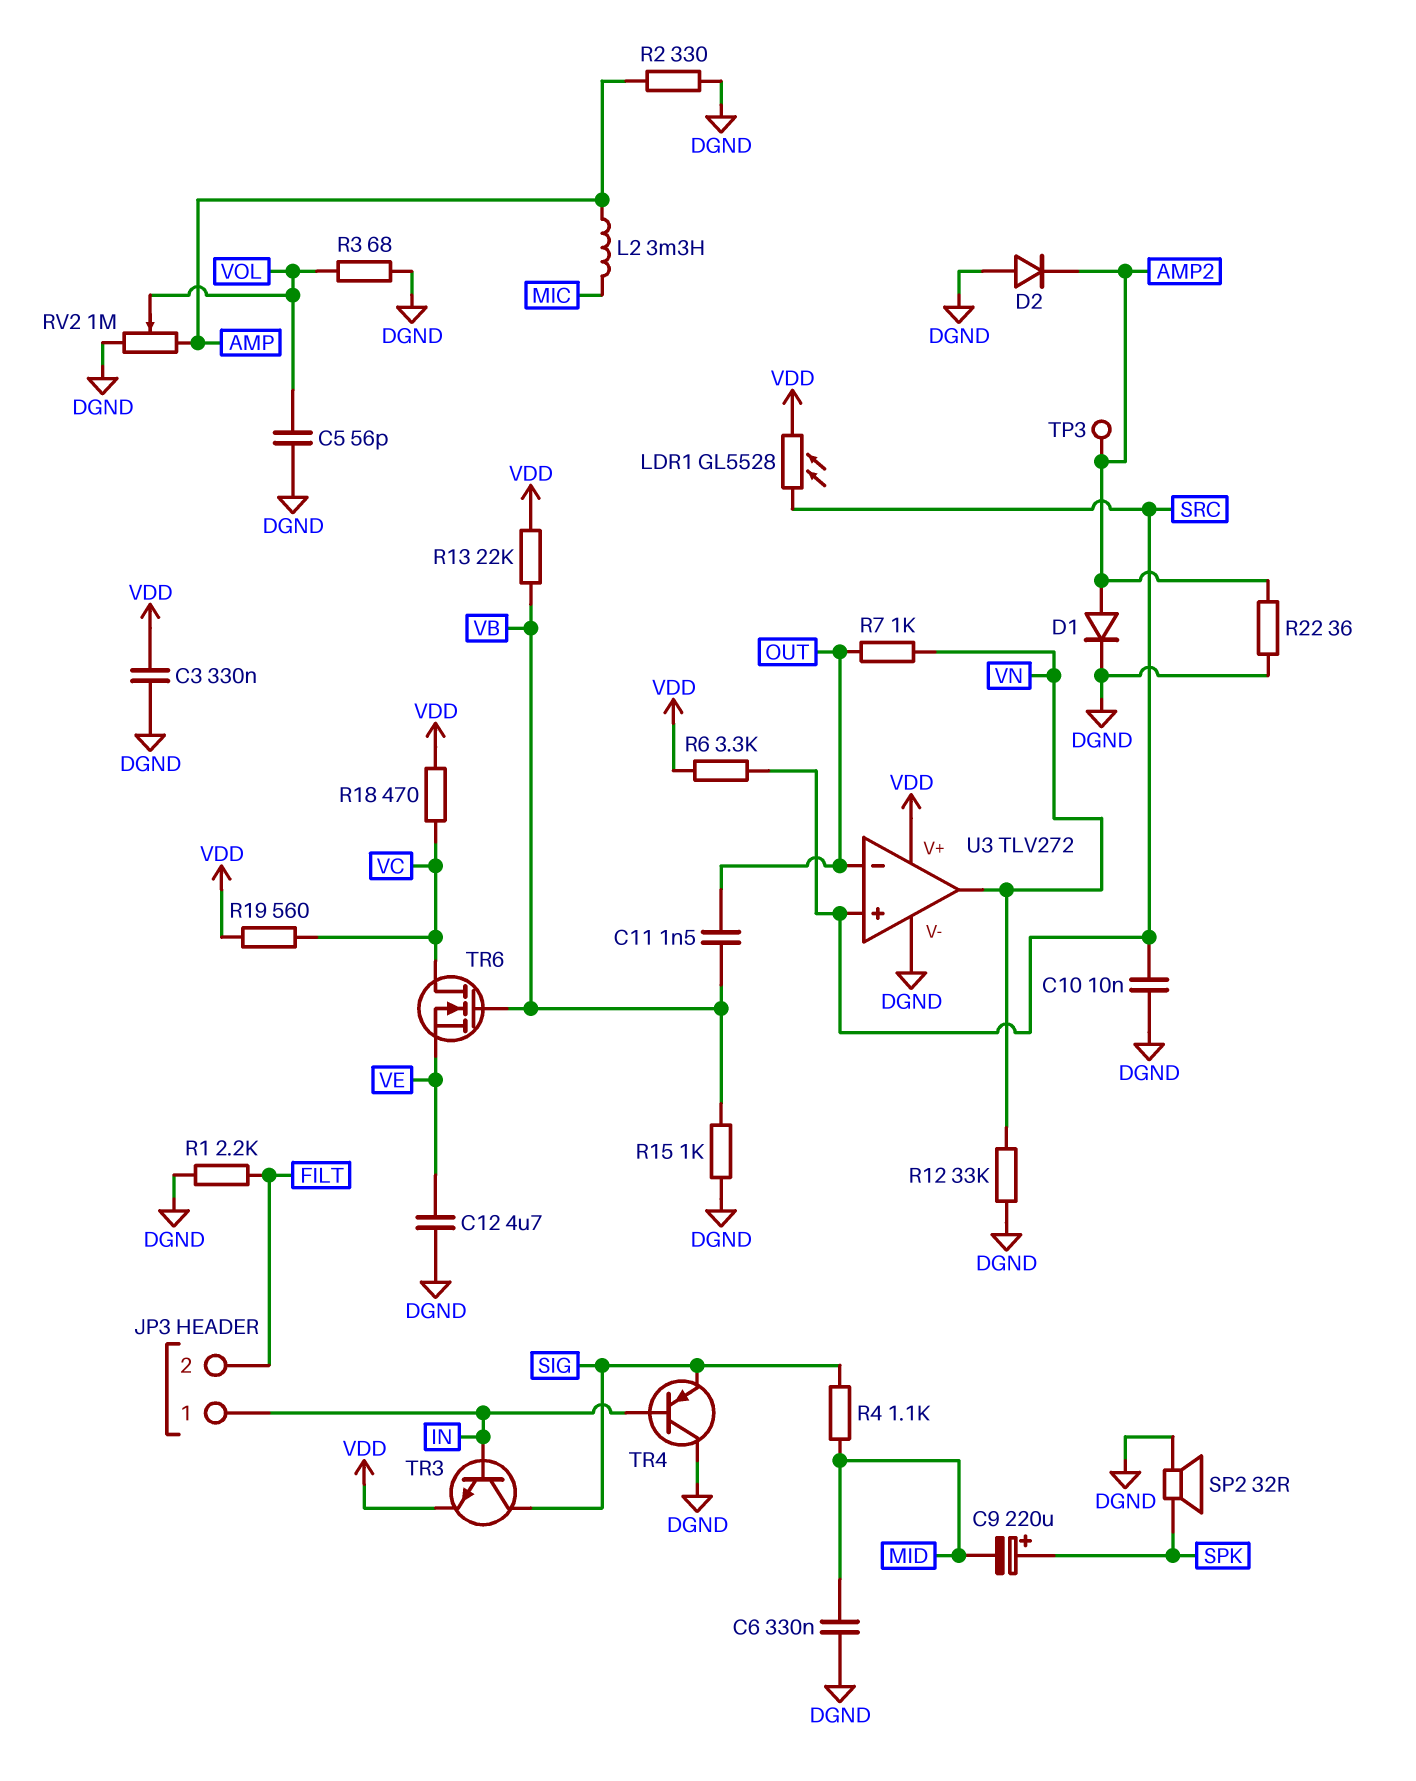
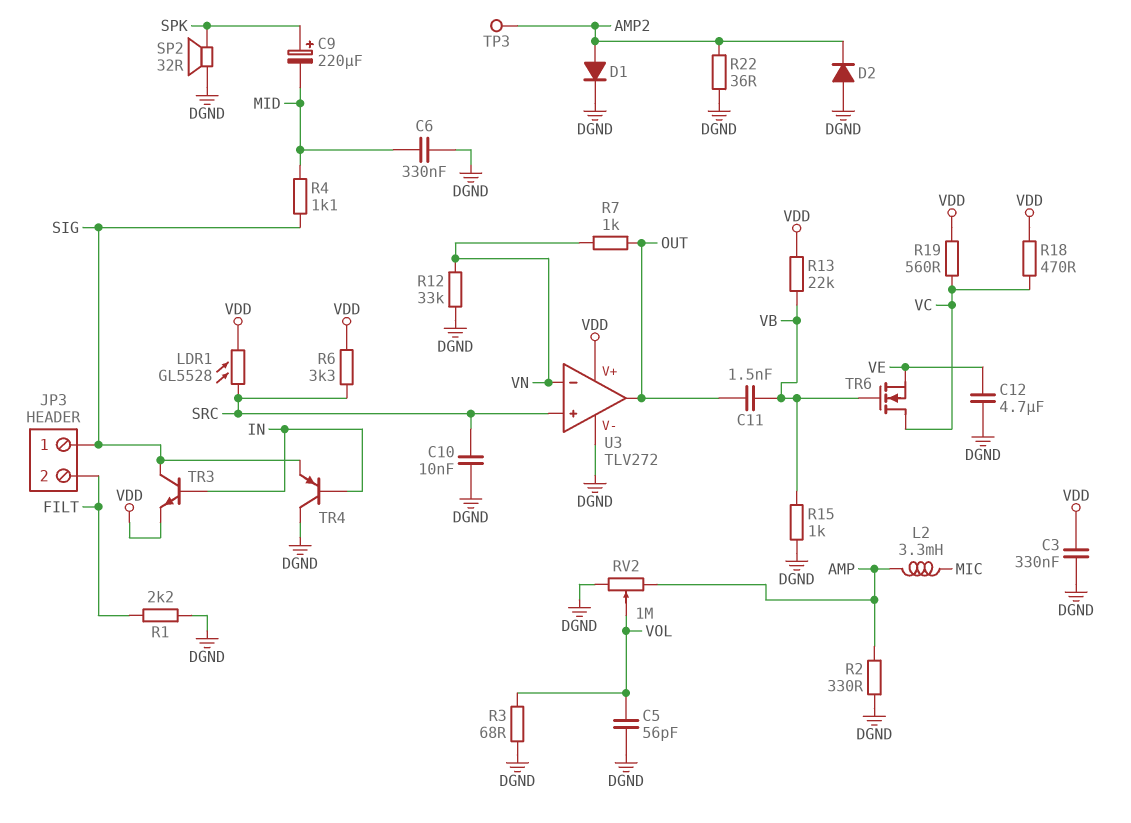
JP3 pin 1: IN -> SIG
U3 pin in-: OUT -> VN
U3 pin out: VN -> OUT

